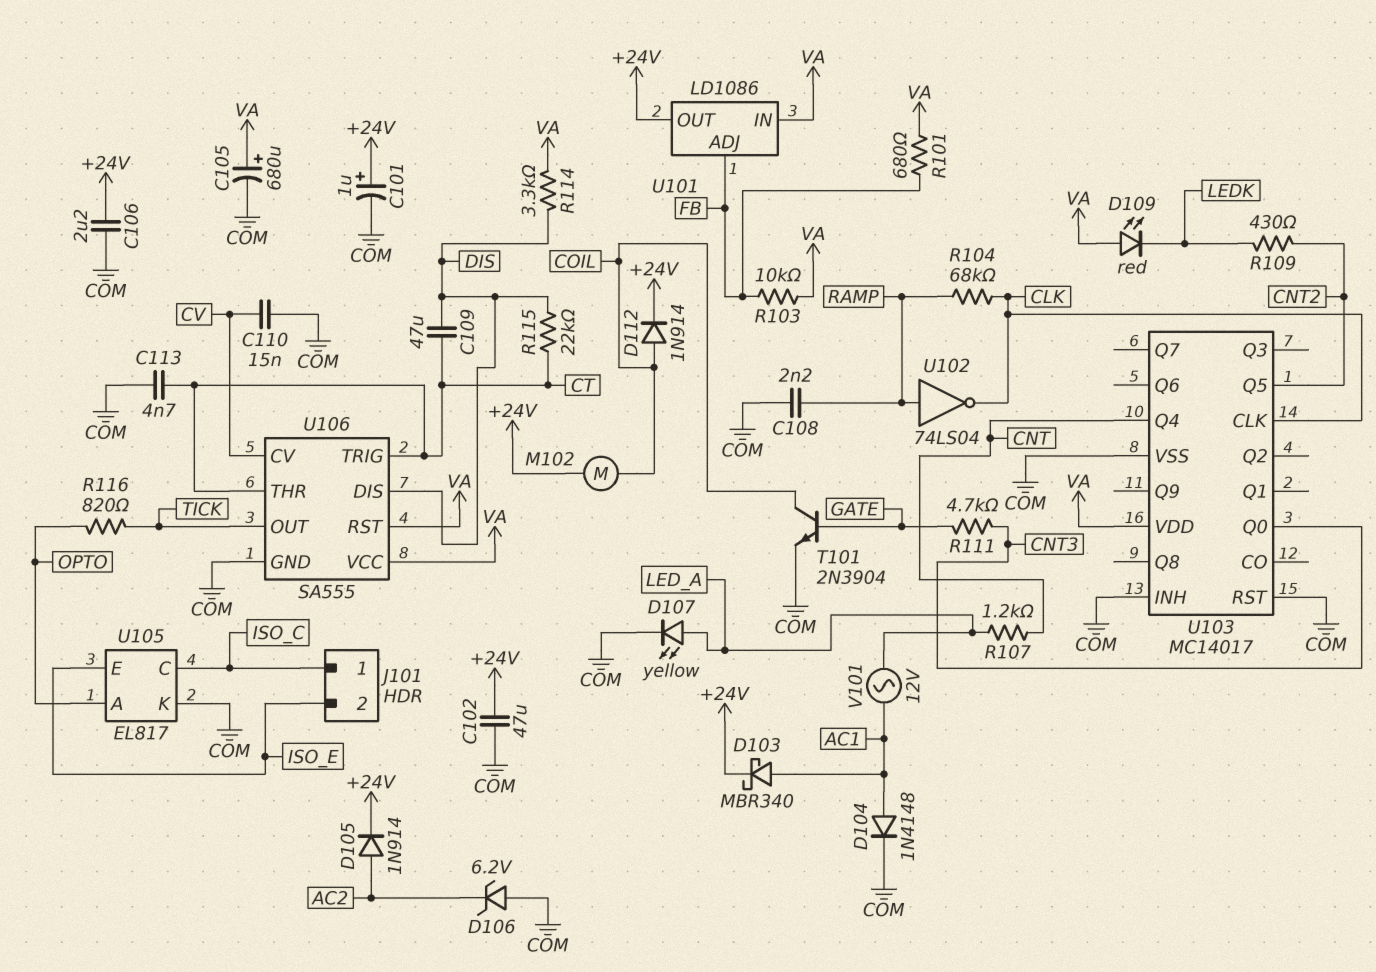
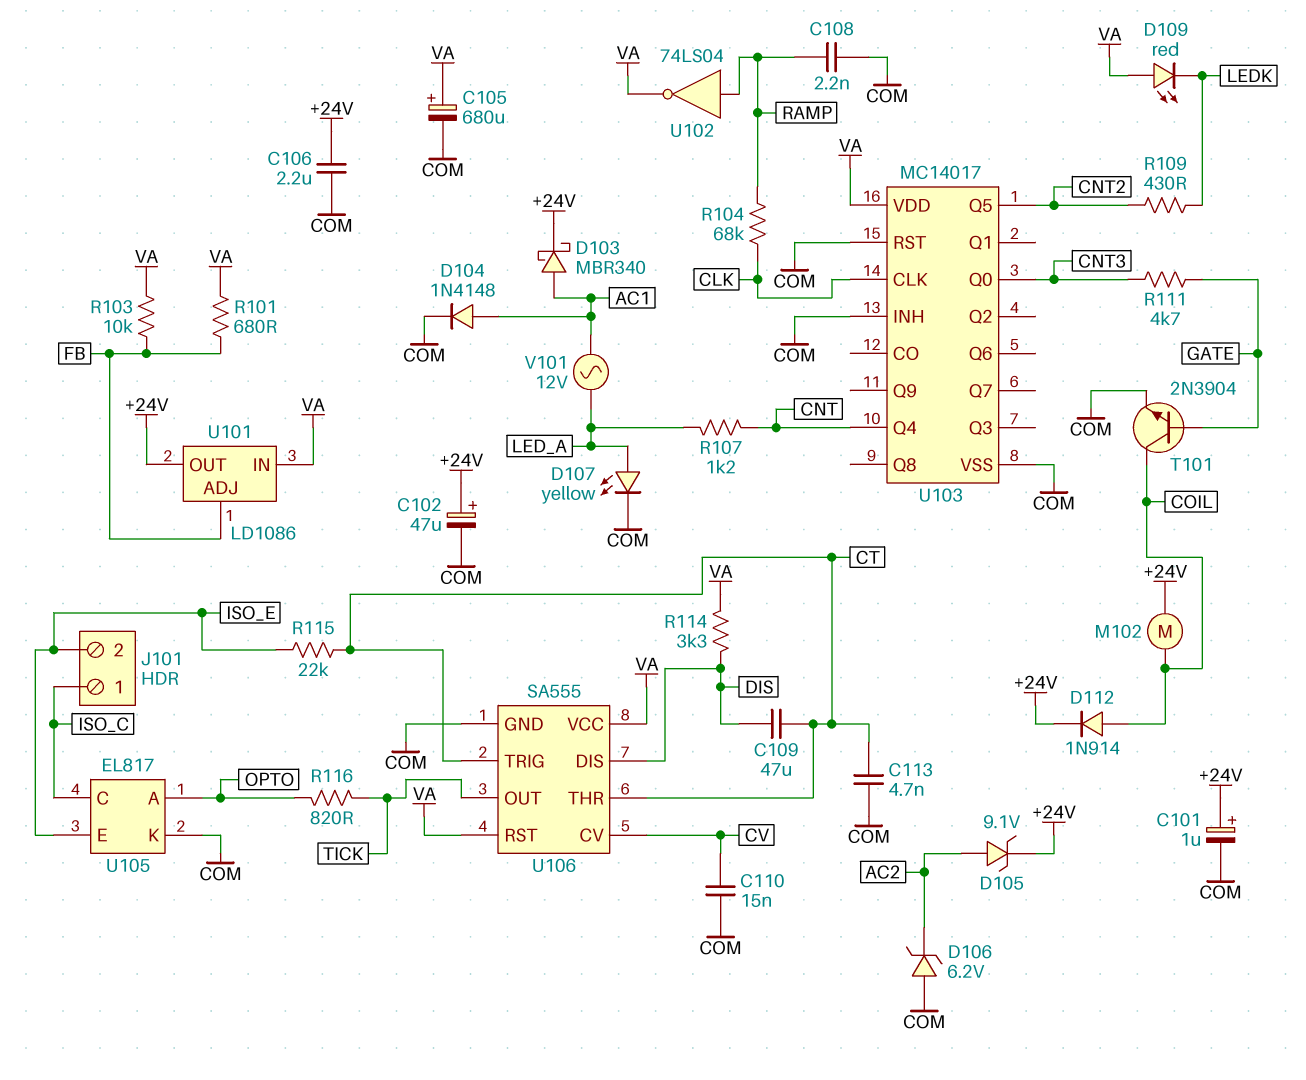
C102: 47uF (+24V, COM) -> 47uF (plus +24V, minus COM)
D105: diode 1N914 (A AC2, K +24V) -> zener 9.1V (A AC2, K +24V)
R115: 22k (CT, DIS) -> 22k (CT, ISO_E)
U102: NOT 74LS04 (in RAMP, out CLK) -> NOT 74LS04 (in RAMP, out VA)

